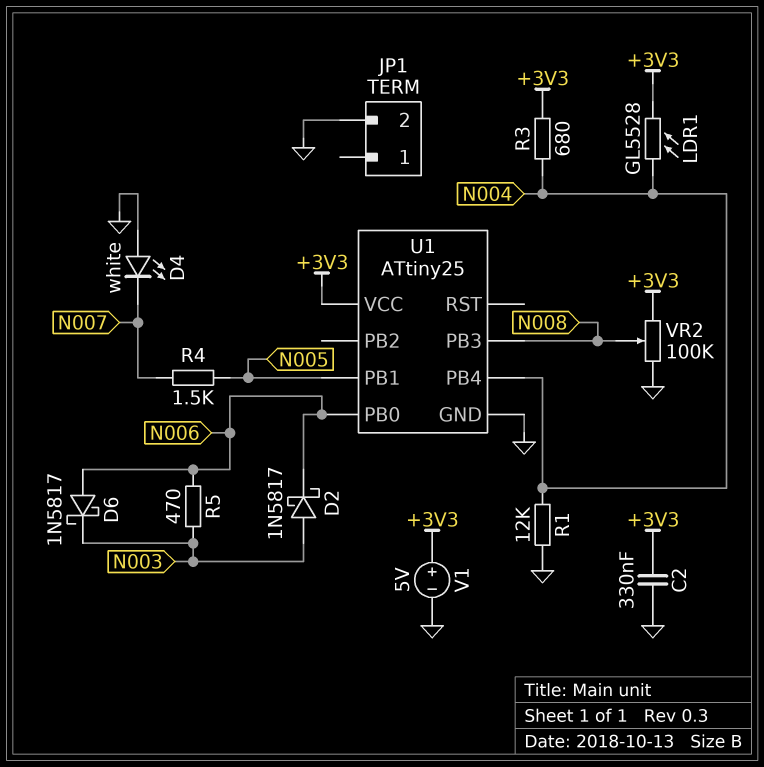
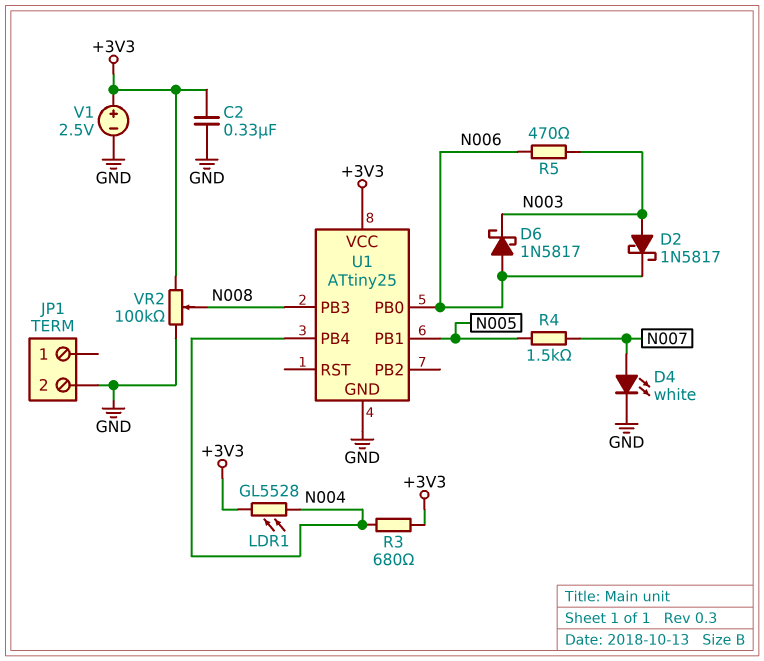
D4: LED white (A GND, K N007) -> LED white (A N007, K GND)
R1: 12k (GND, N004) -> none
V1: 5V (plus +3V3, minus GND) -> 2.5V (plus +3V3, minus GND)

